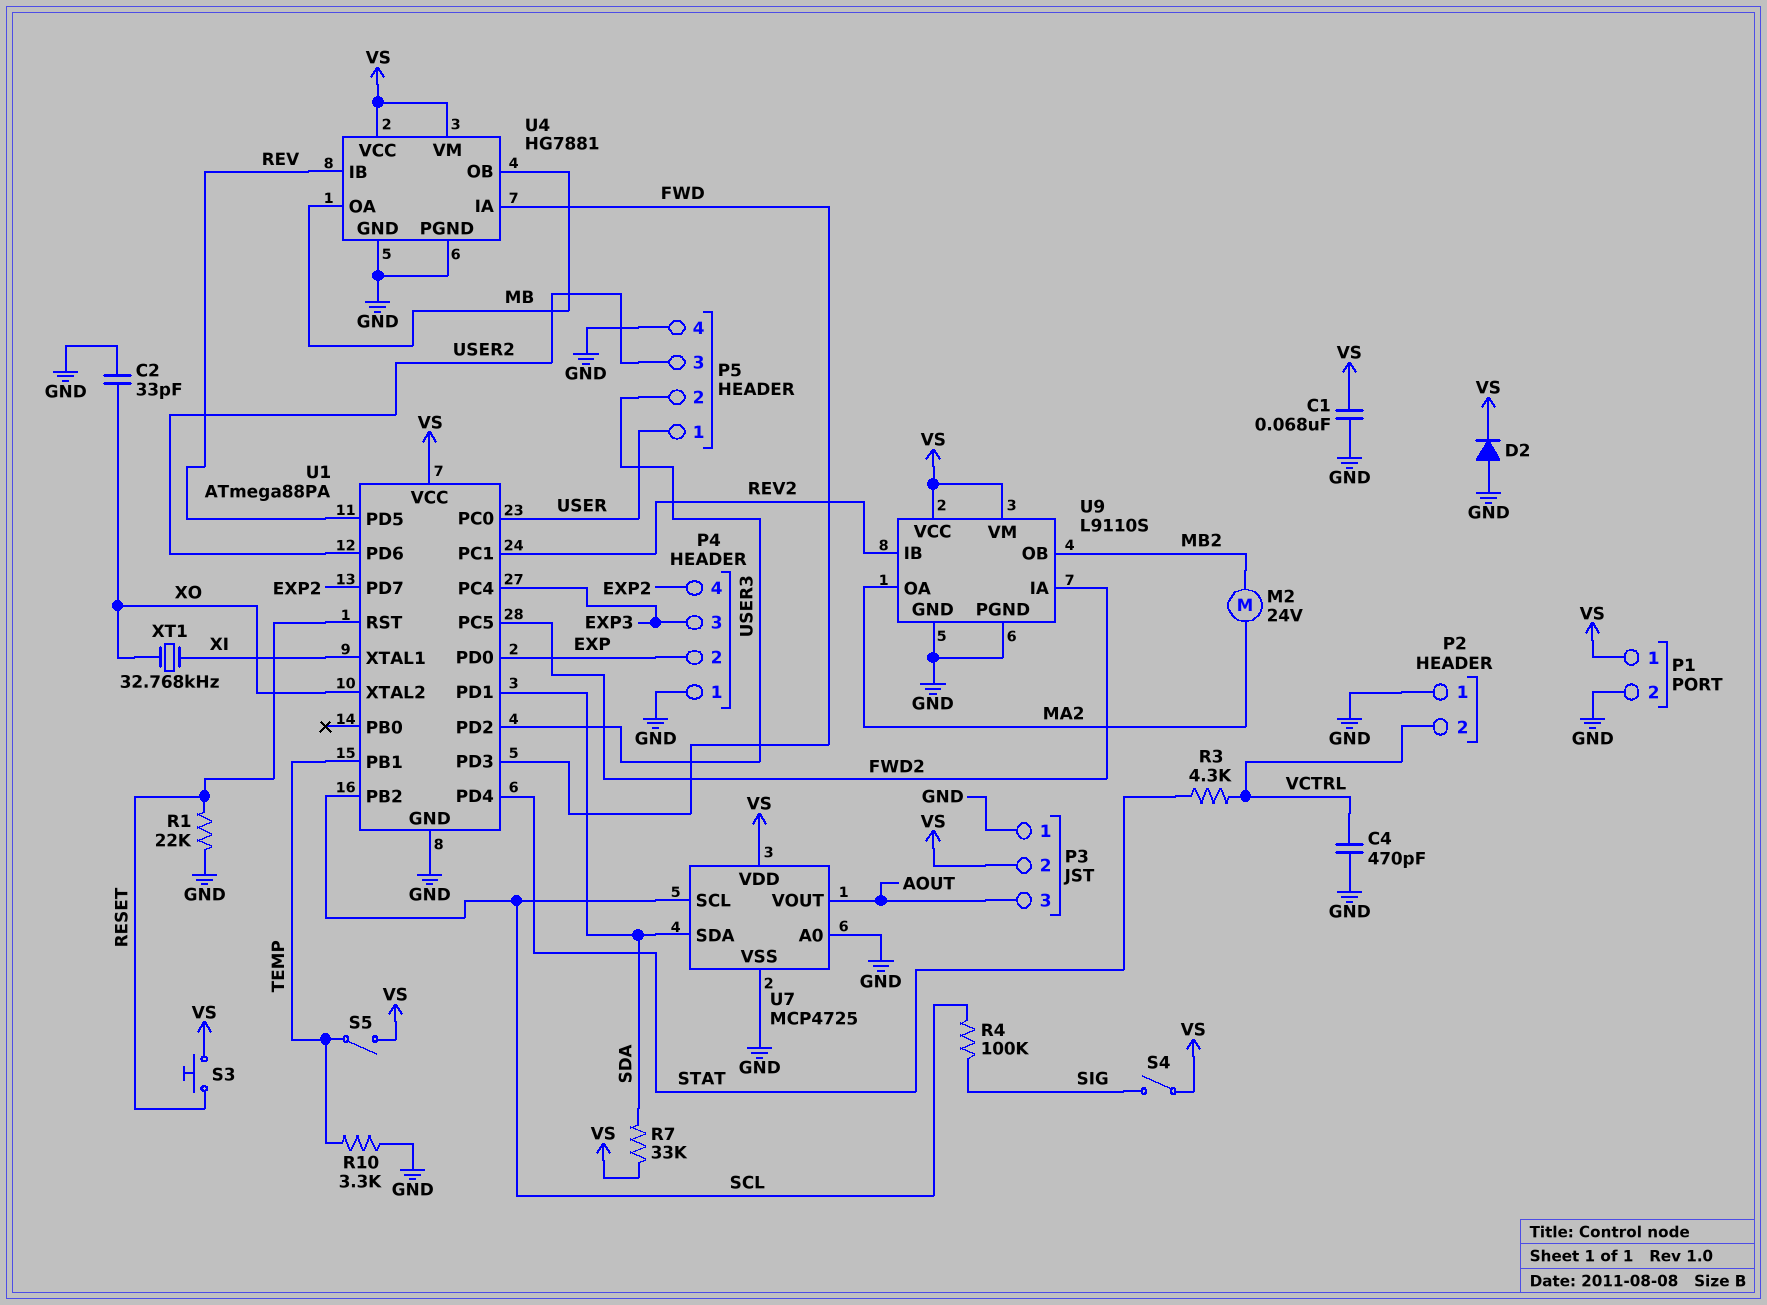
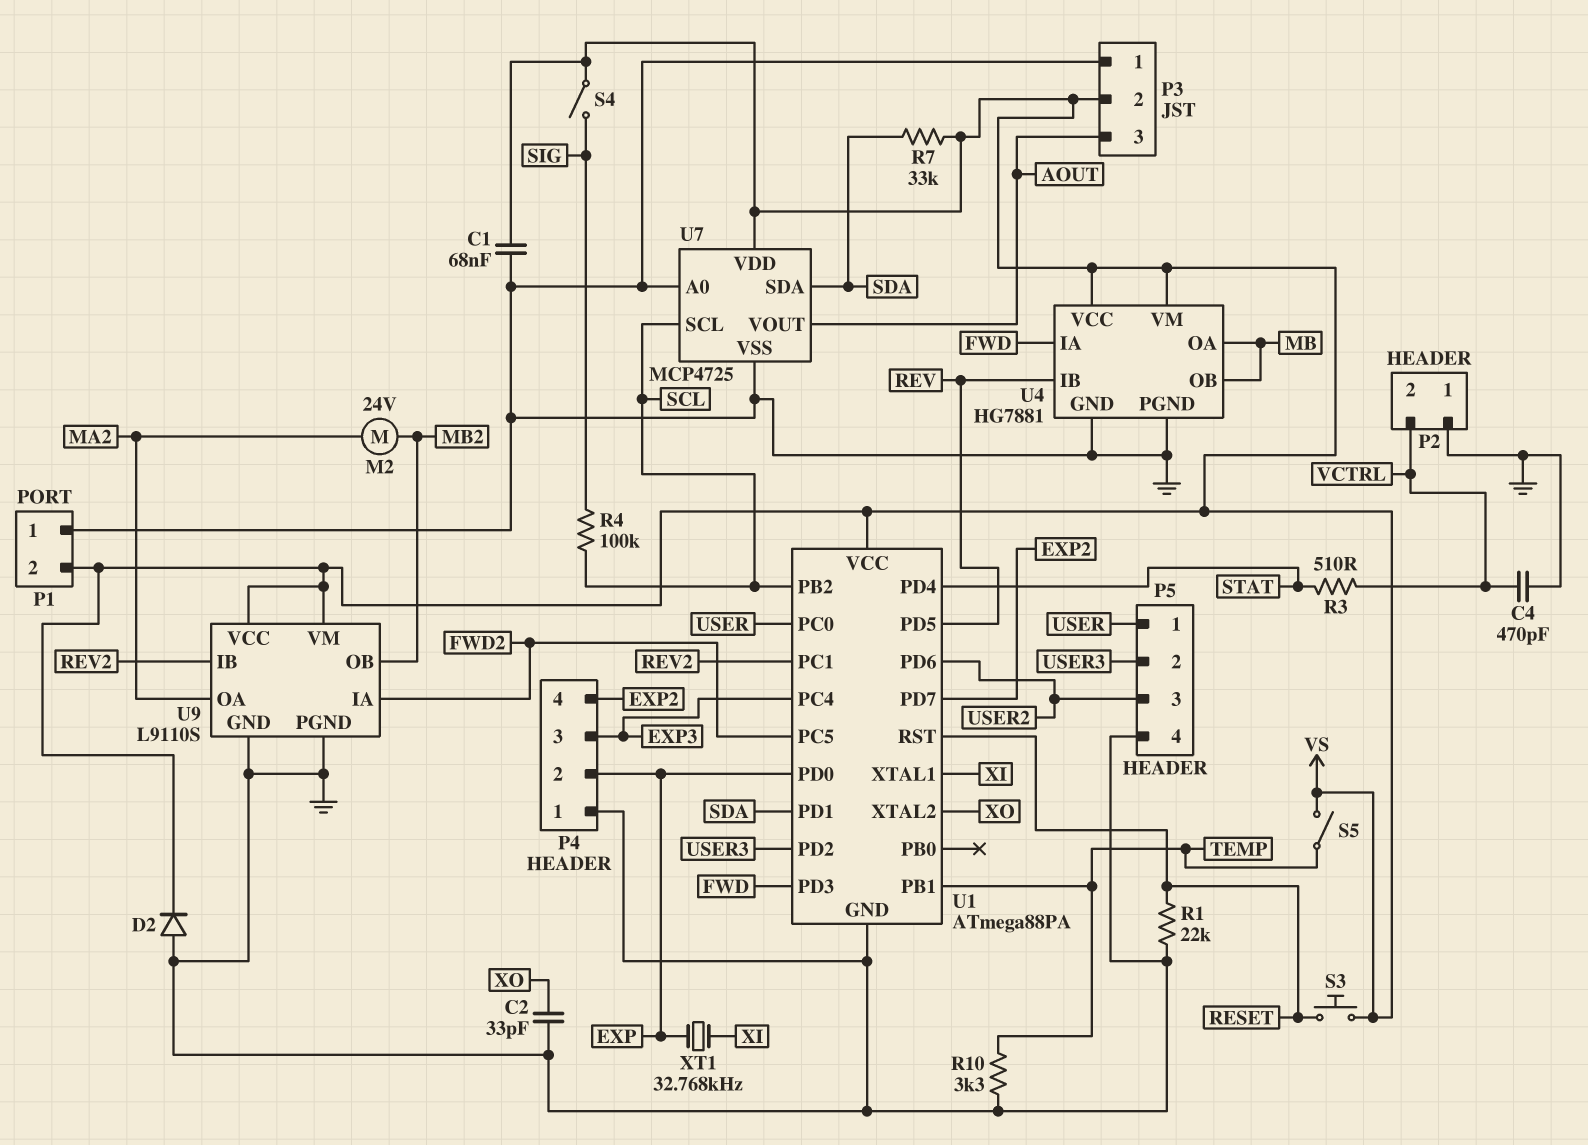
P1 pin 1: VS -> GND
P1 pin 2: GND -> VS
R3: 4.3k (STAT, VCTRL) -> 510 (STAT, VCTRL)
XT1: 32.768kHz (XI, XO) -> 32.768kHz (EXP, XI)

